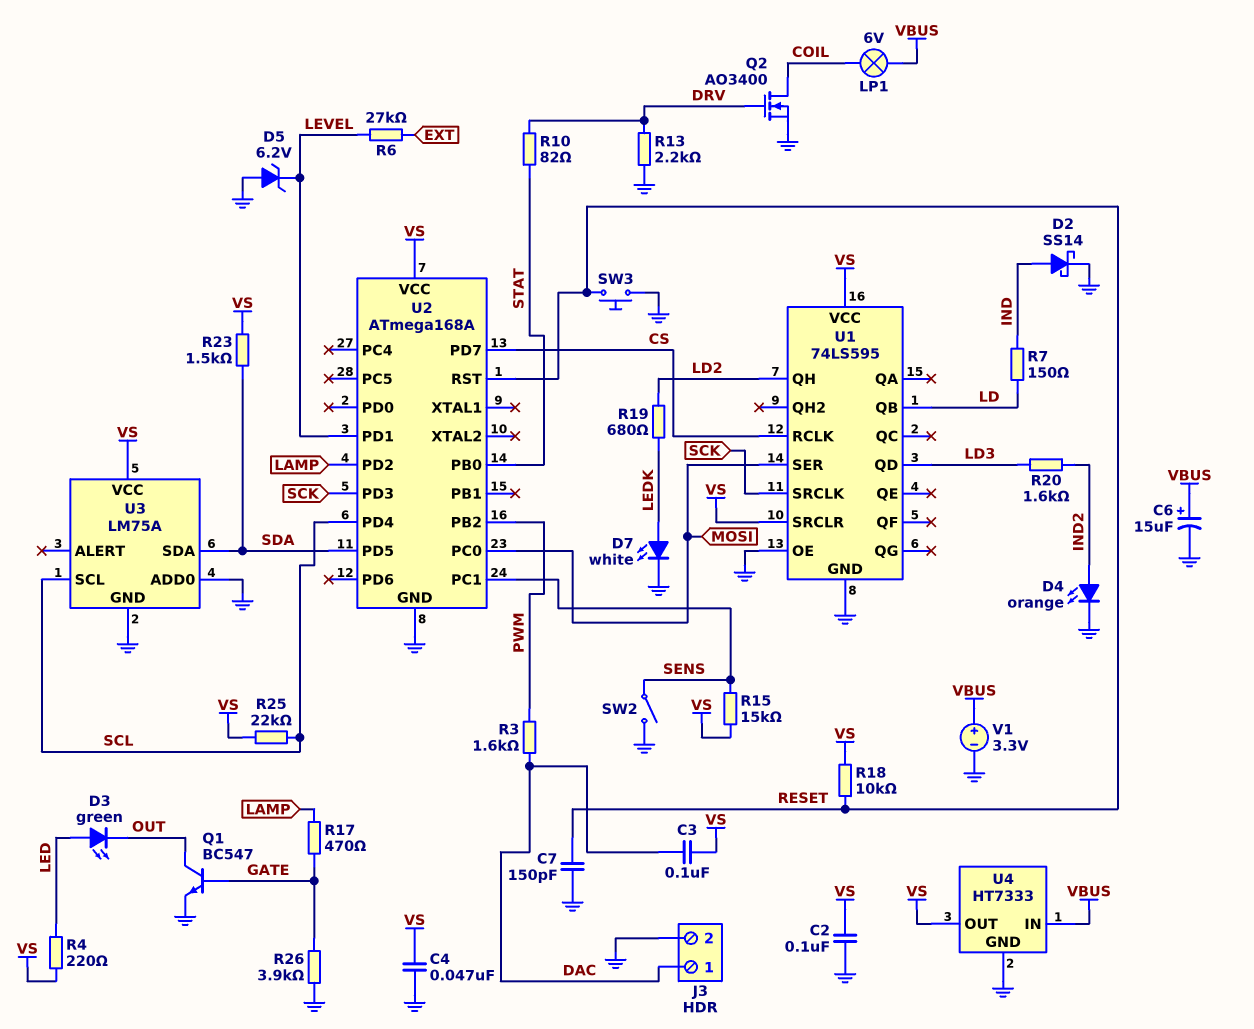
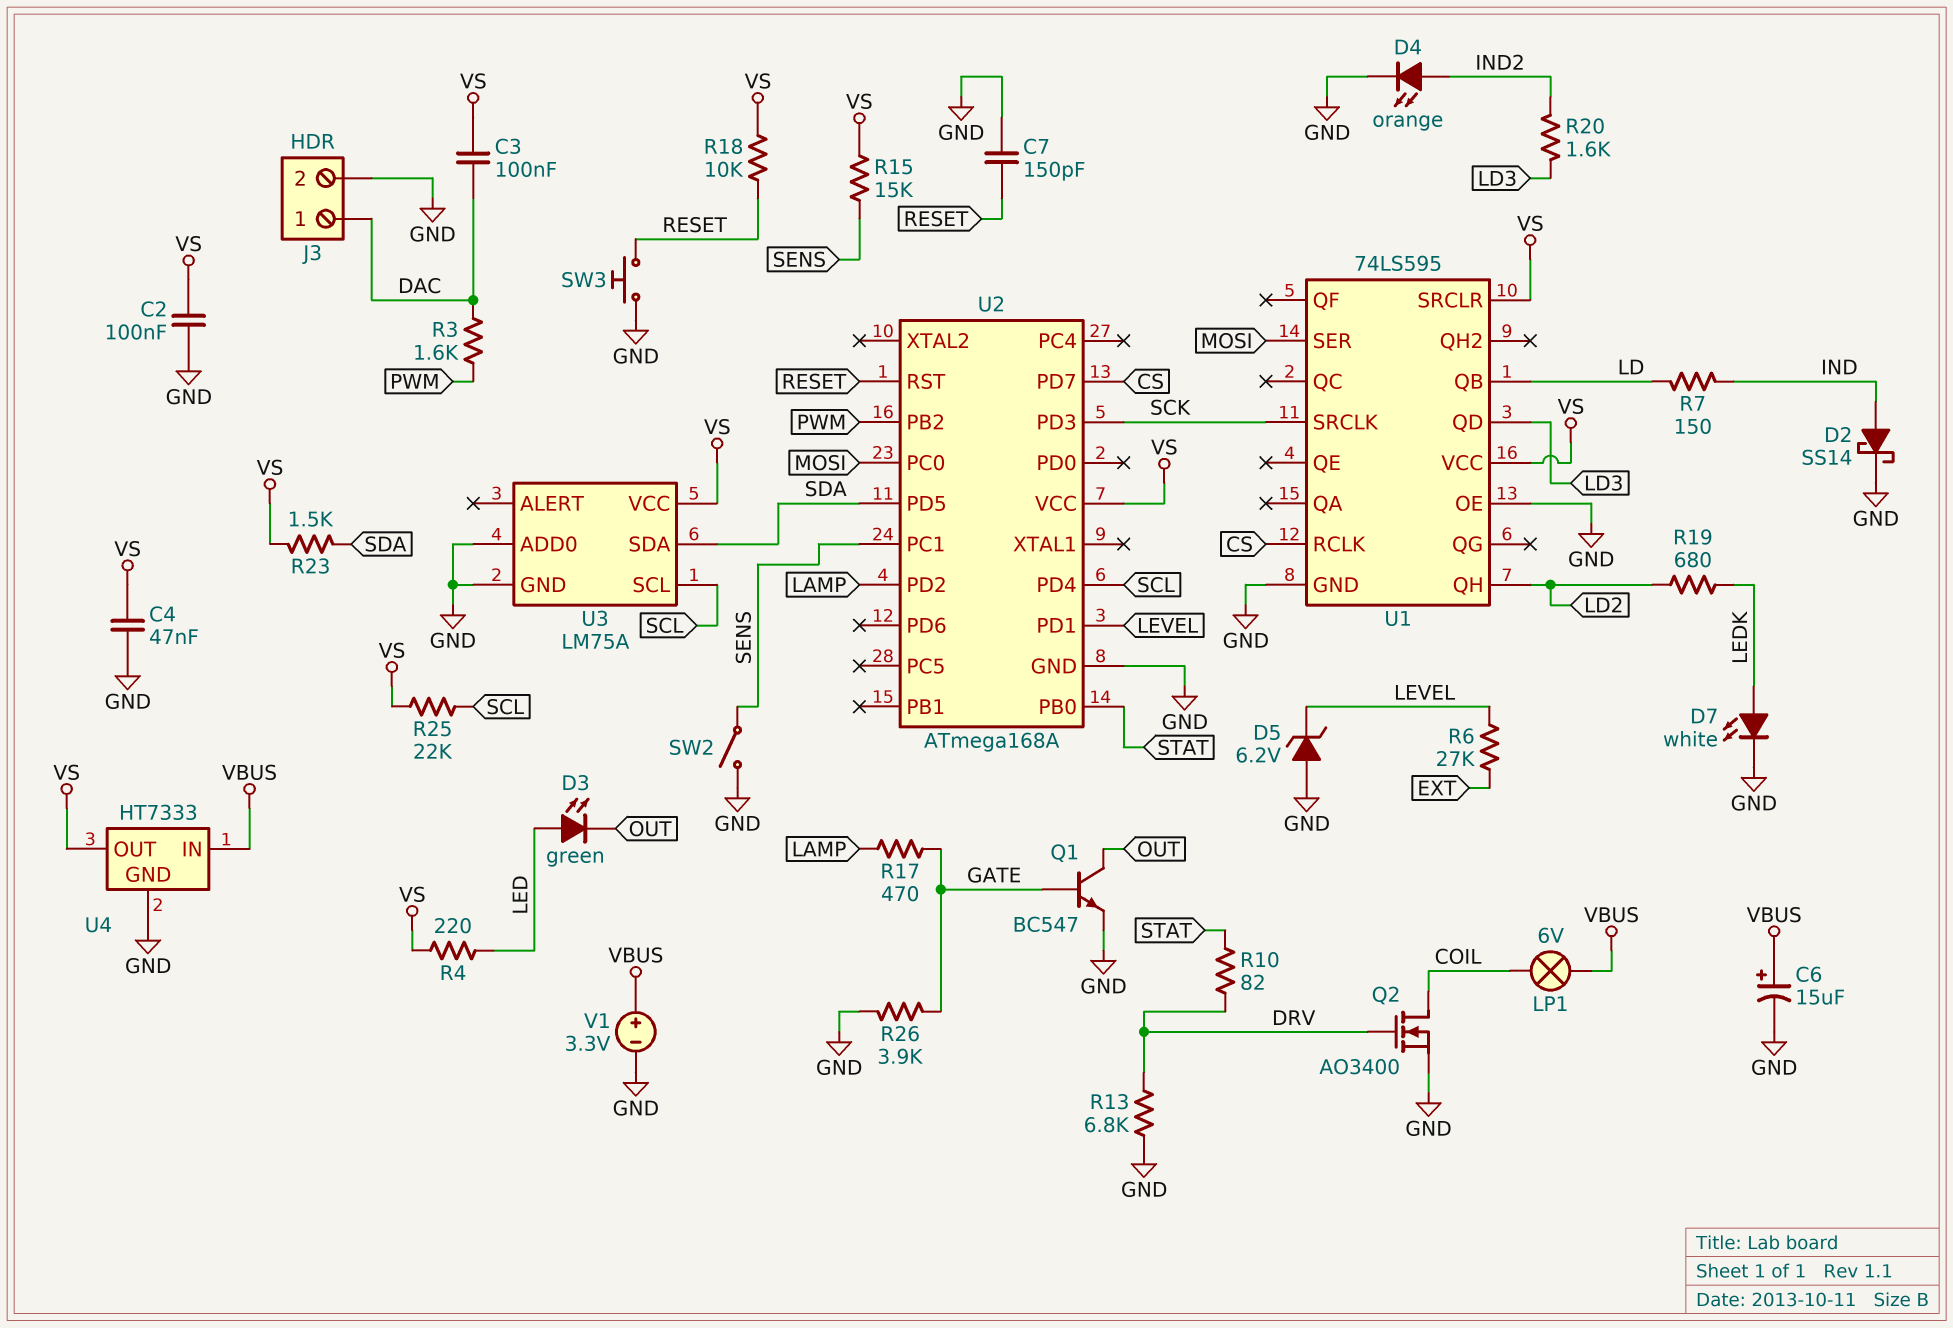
R13: 2.2k (DRV, GND) -> 6.8k (DRV, GND)

